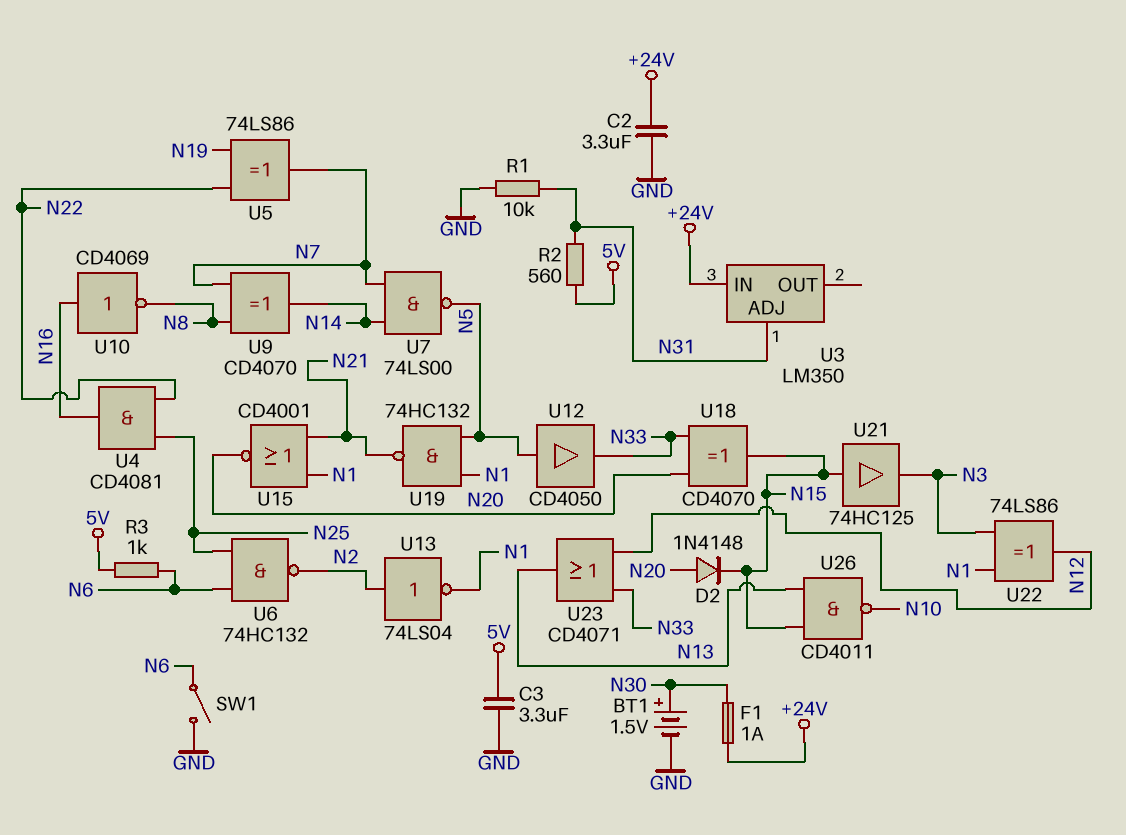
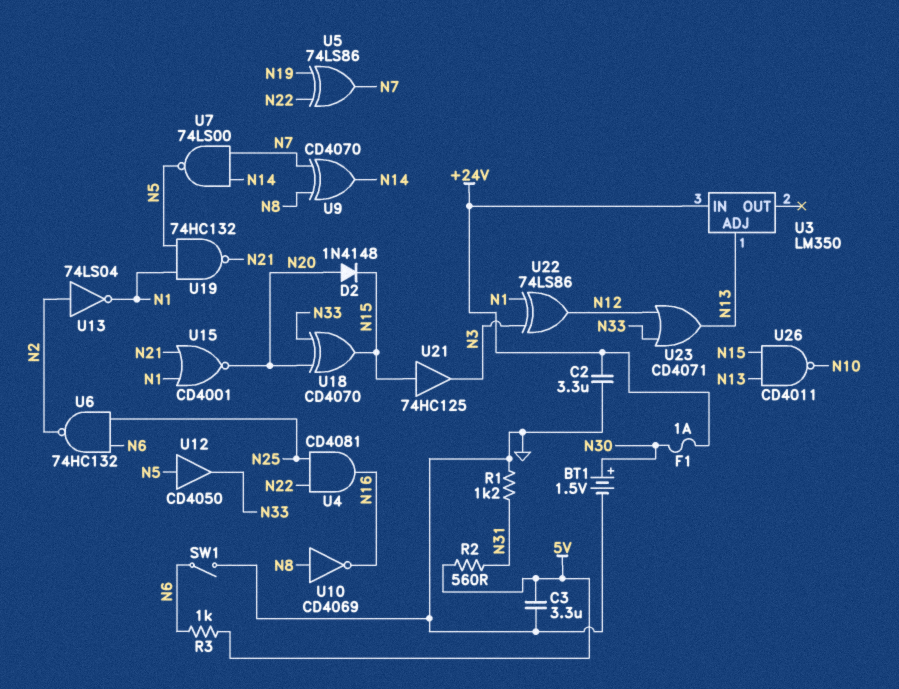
R1: 10k (GND, N31) -> 1.2k (GND, N31)
U3 pin ADJ: N31 -> N13
U10: NOT CD4069 (in N16, out N8) -> NOT CD4069 (in N8, out N16)

